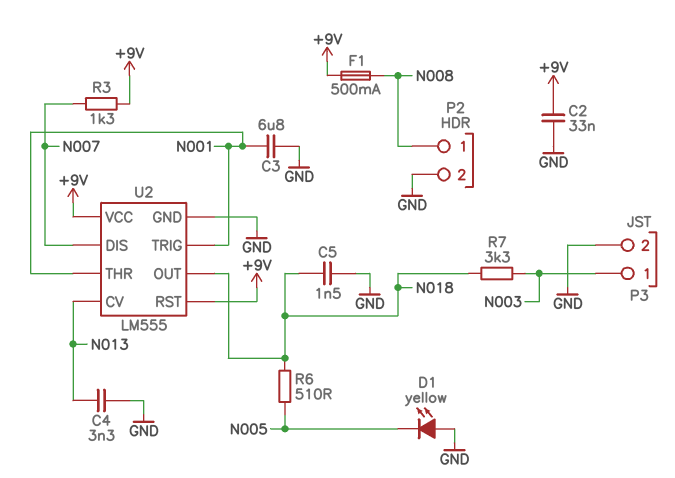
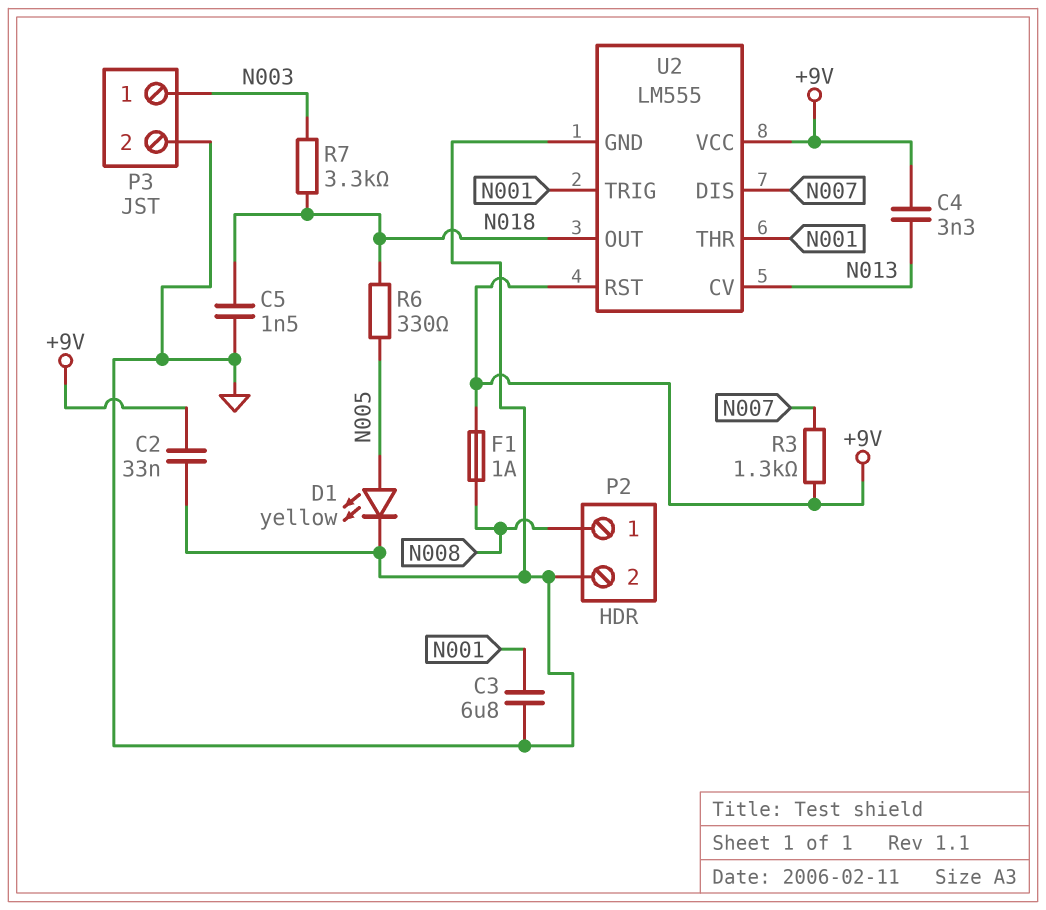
C4: 3.3nF (GND, N013) -> 3.3nF (+9V, N013)
D1: LED yellow (A GND, K N005) -> LED yellow (A N005, K GND)
F1: 500mA (+9V, N008) -> 1A (+9V, N008)
R6: 510 (N005, N018) -> 330 (N005, N018)

